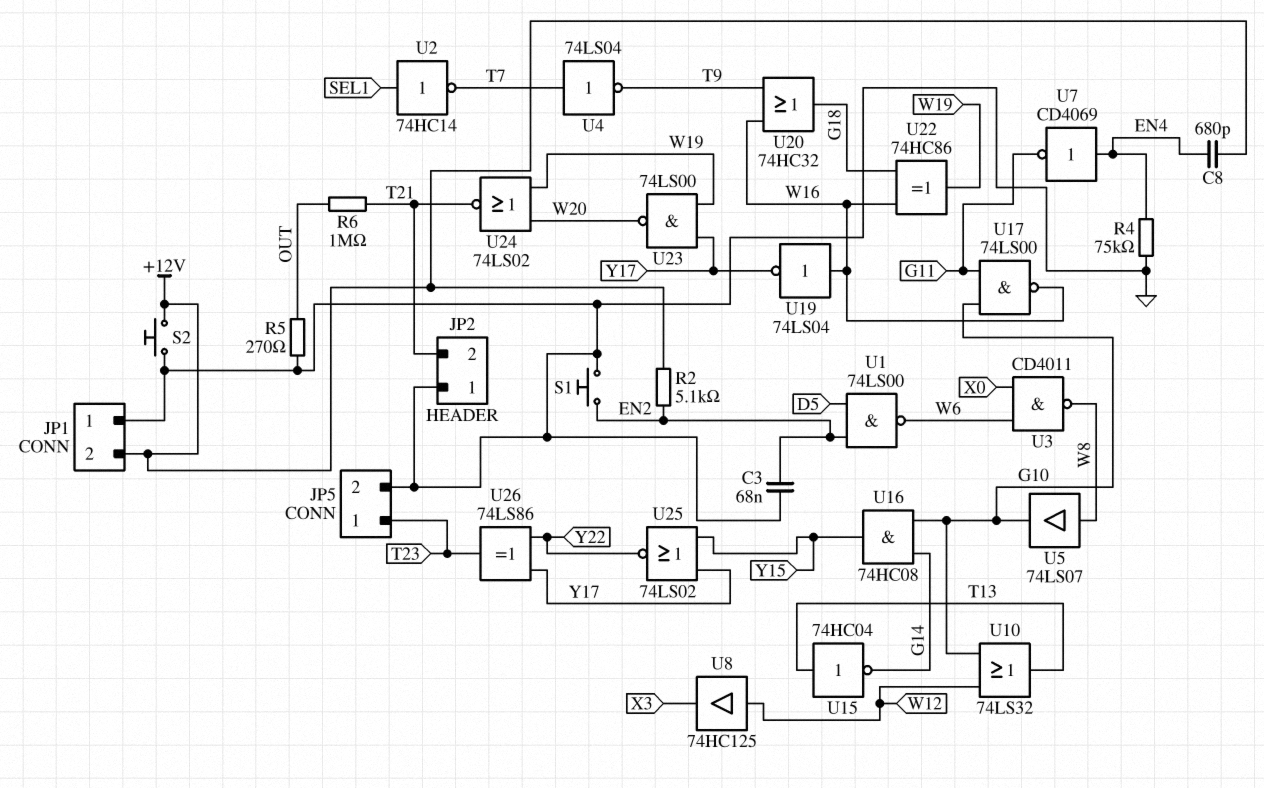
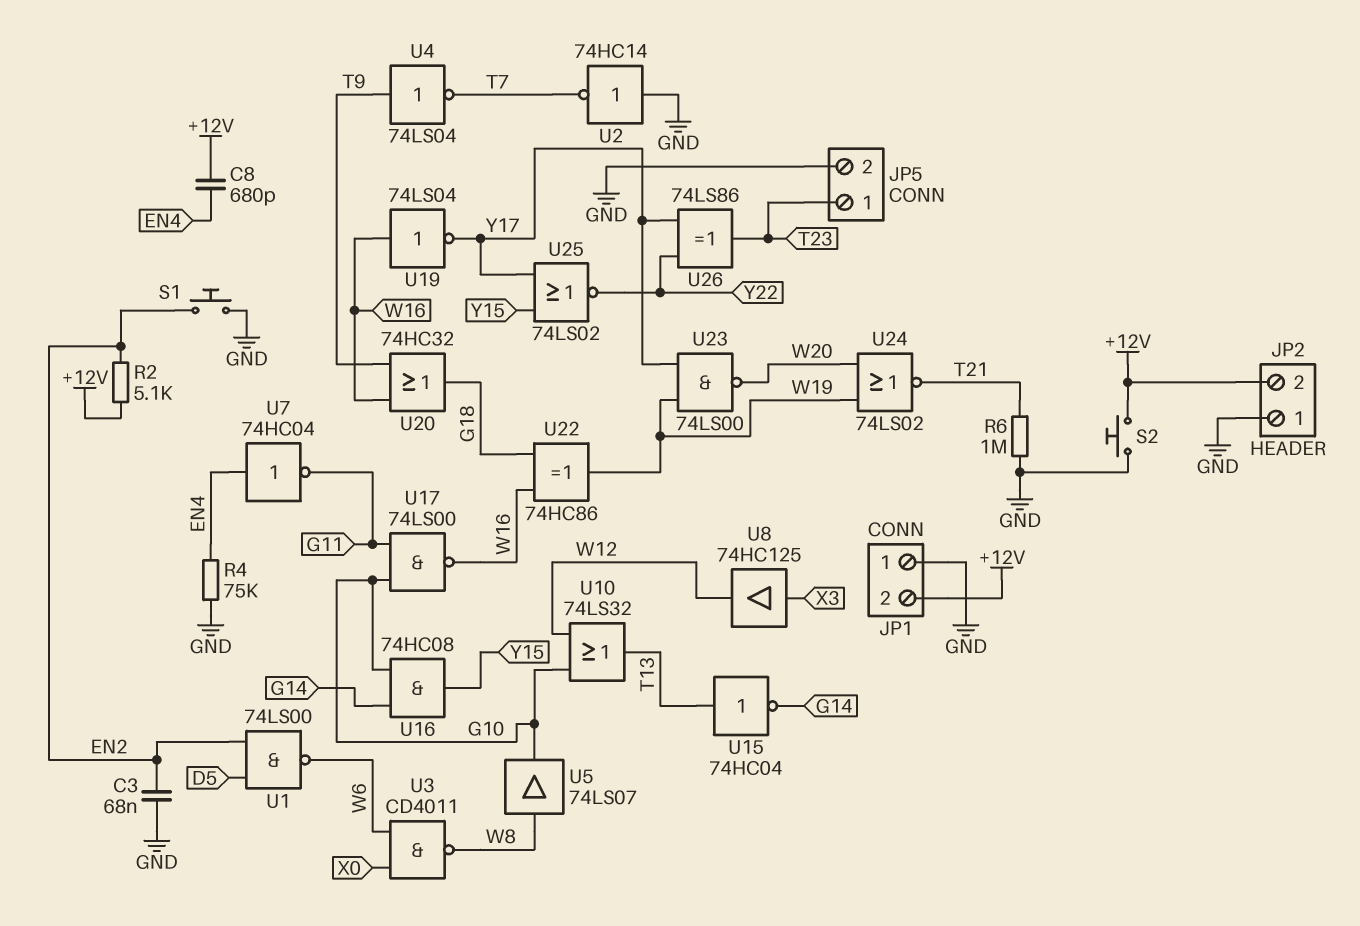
JP2 pin 2: T21 -> +12V
R5: 270 (GND, OUT) -> none
R6: 1M (OUT, T21) -> 1M (GND, T21)
U2: NOT 74HC14 (in SEL1, out T7) -> NOT 74HC14 (in GND, out T7)
U4: NOT 74LS04 (in T7, out T9) -> NOT 74LS04 (in T9, out T7)
U7: NOT CD4069 (in EN4, out G11) -> NOT 74HC04 (in EN4, out G11)
U8: buffer 74HC125 (in W12, out X3) -> buffer 74HC125 (in X3, out W12)

